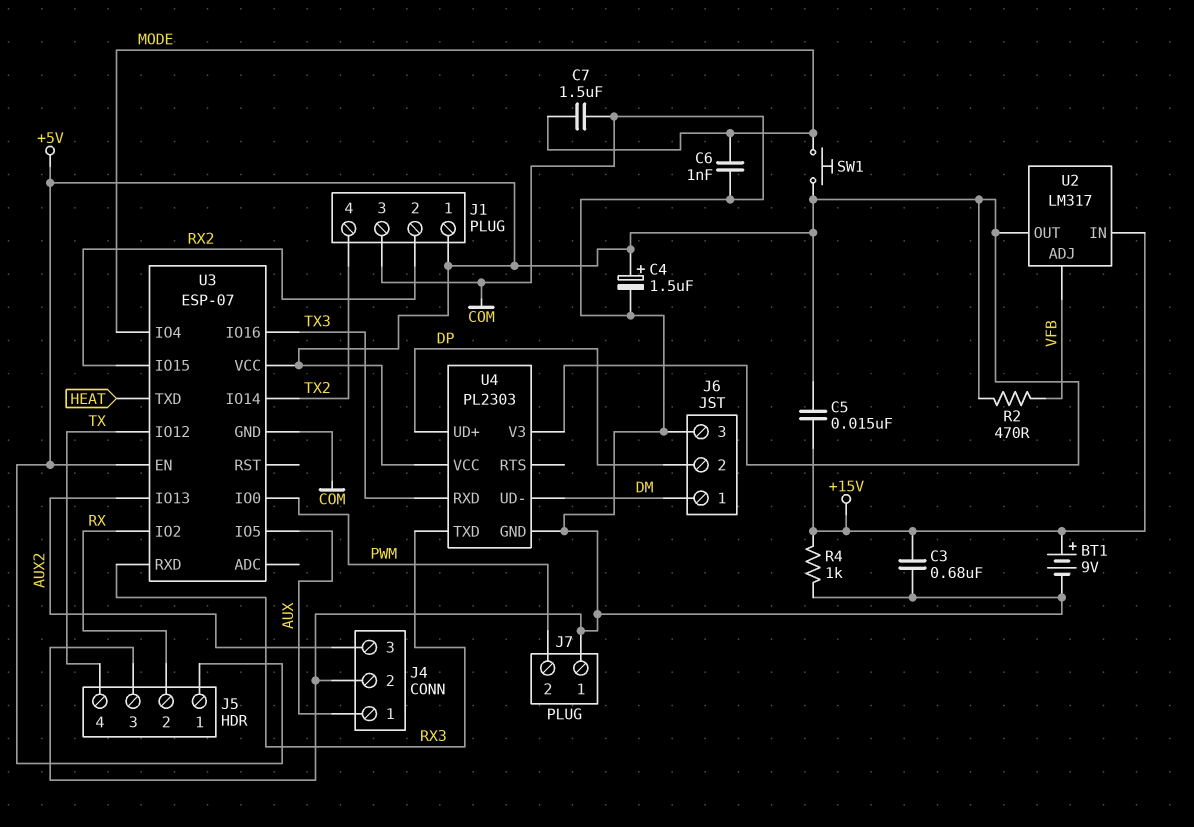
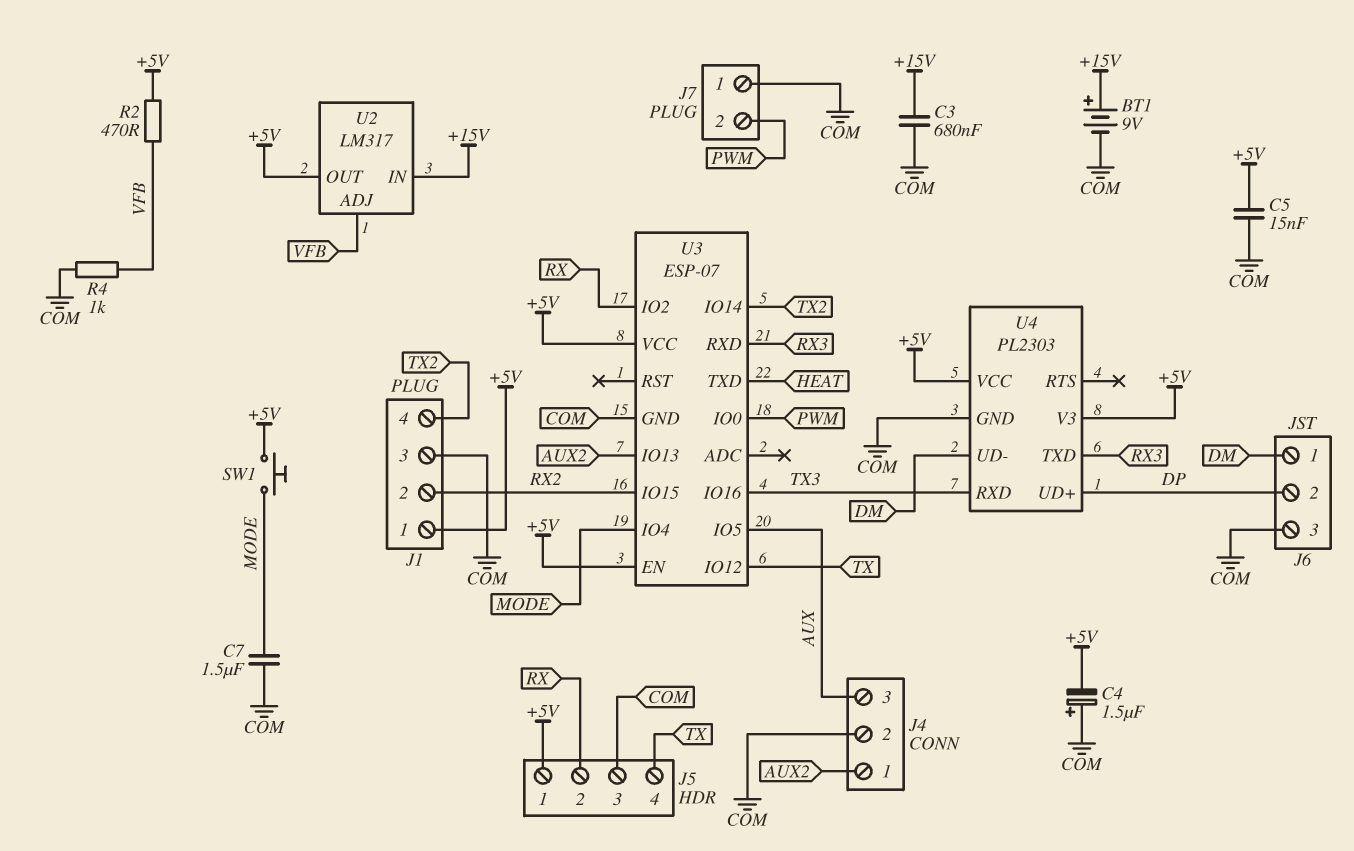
C4: 1.5uF (plus +5V, minus COM) -> 1.5uF (plus COM, minus +5V)
C5: 15nF (+5V, +15V) -> 15nF (+5V, COM)
C6: 1nF (COM, MODE) -> none
J4 pin 1: AUX -> AUX2
J4 pin 3: AUX2 -> AUX
R4: 1k (+15V, COM) -> 1k (COM, VFB)

